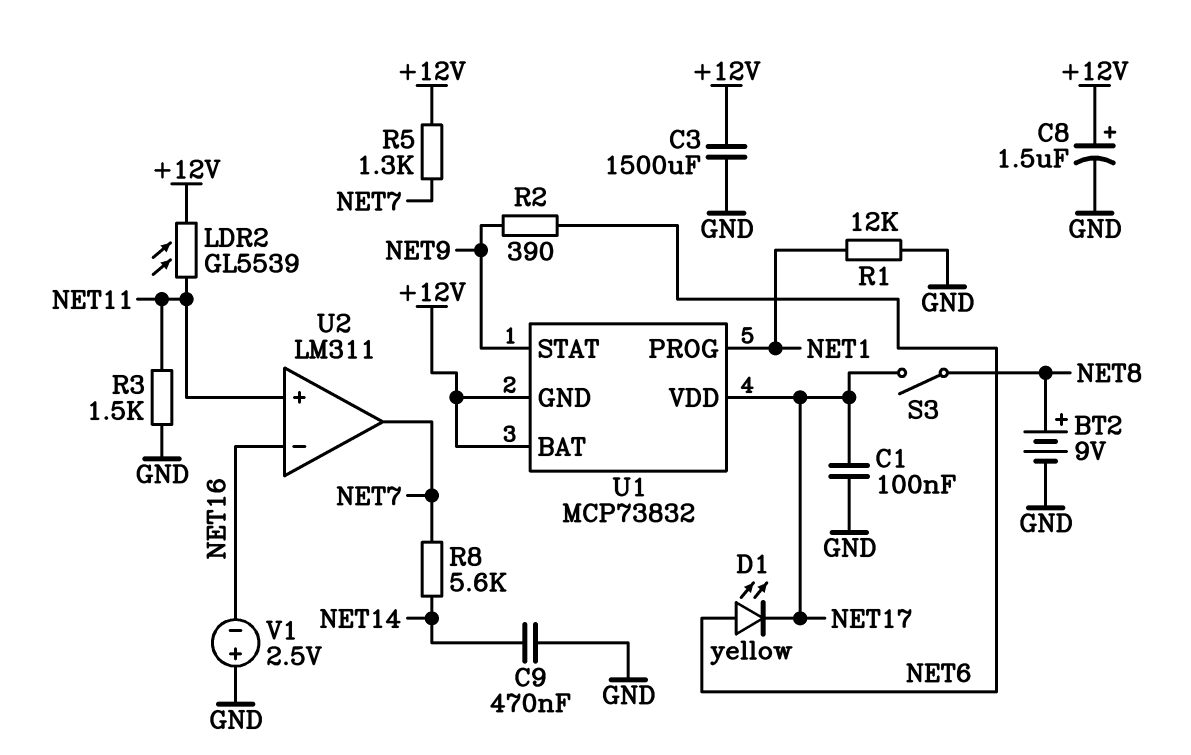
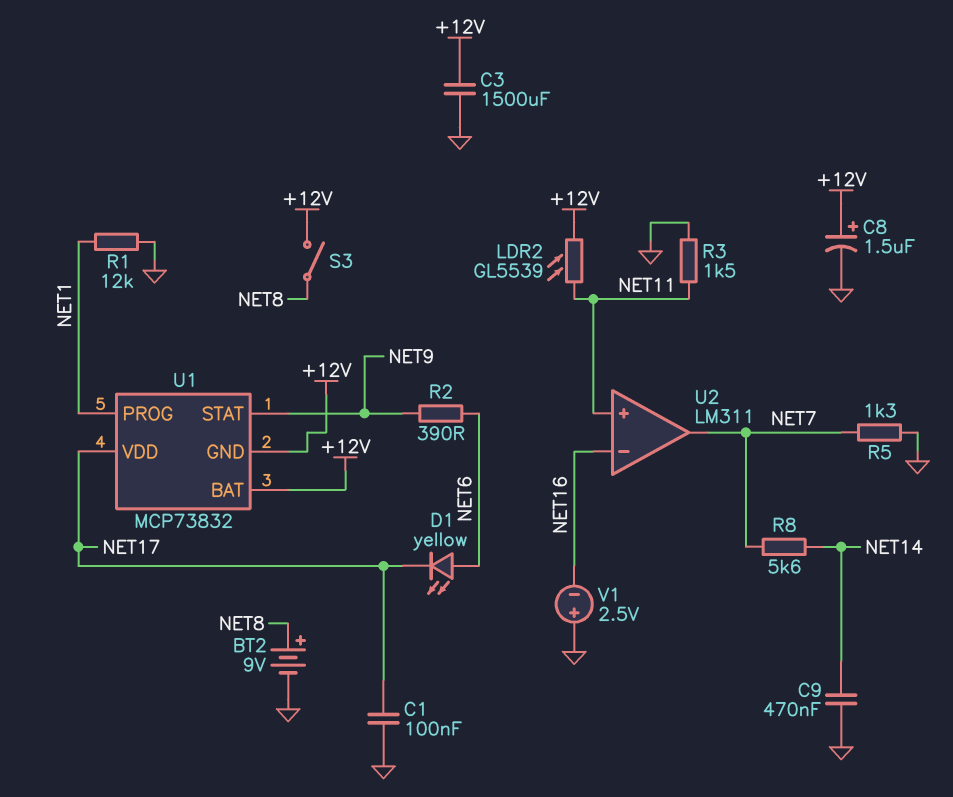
R5: 1.3k (+12V, NET7) -> 1.3k (GND, NET7)
S3: switch (NET8, NET17) -> switch (+12V, NET8)

